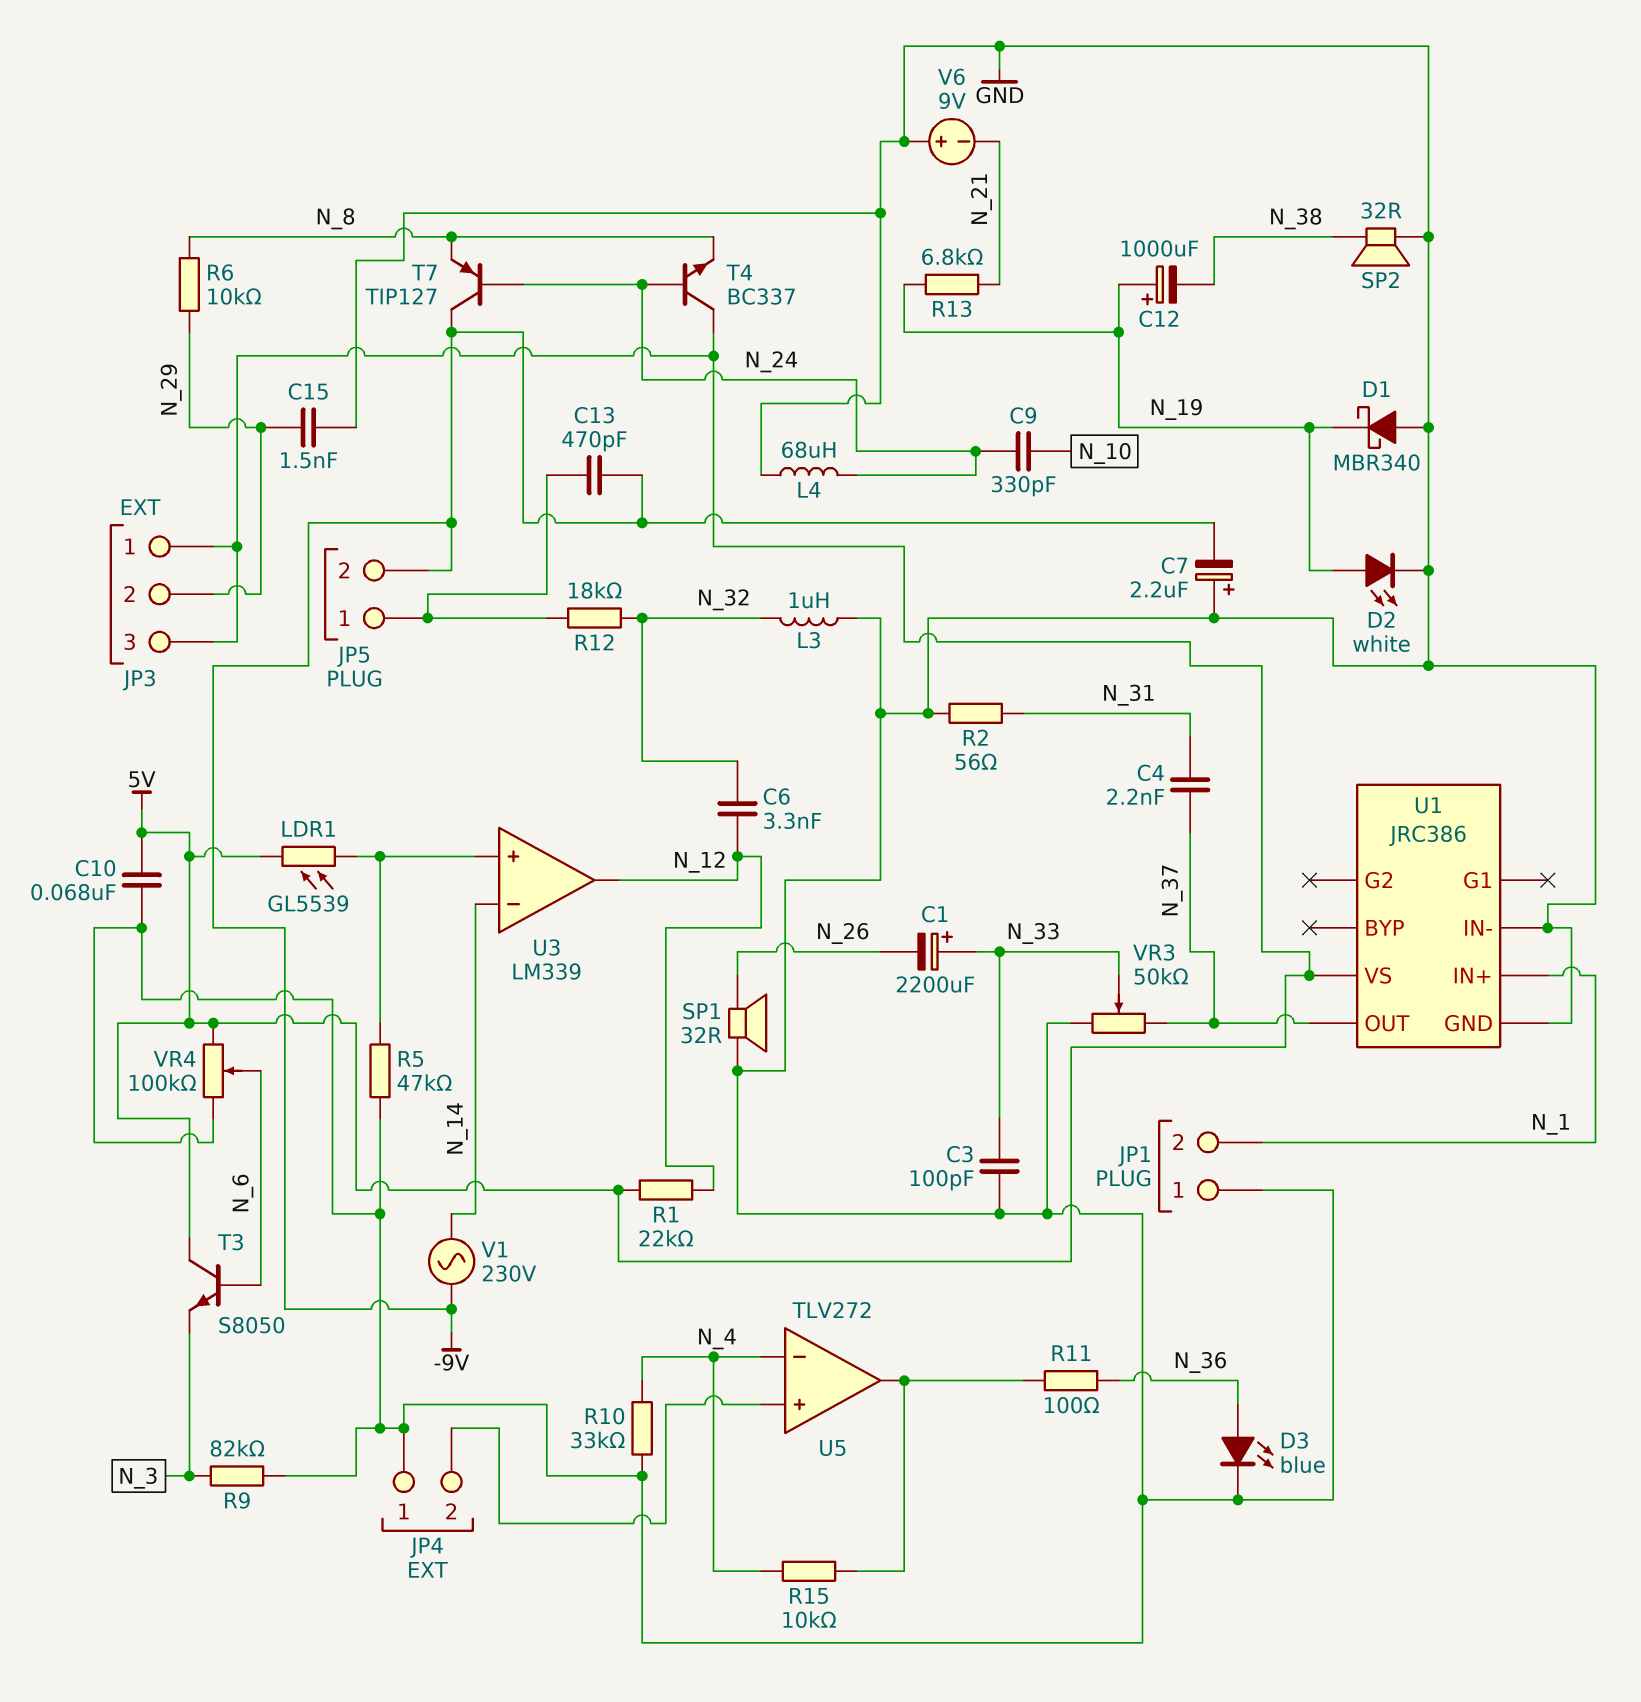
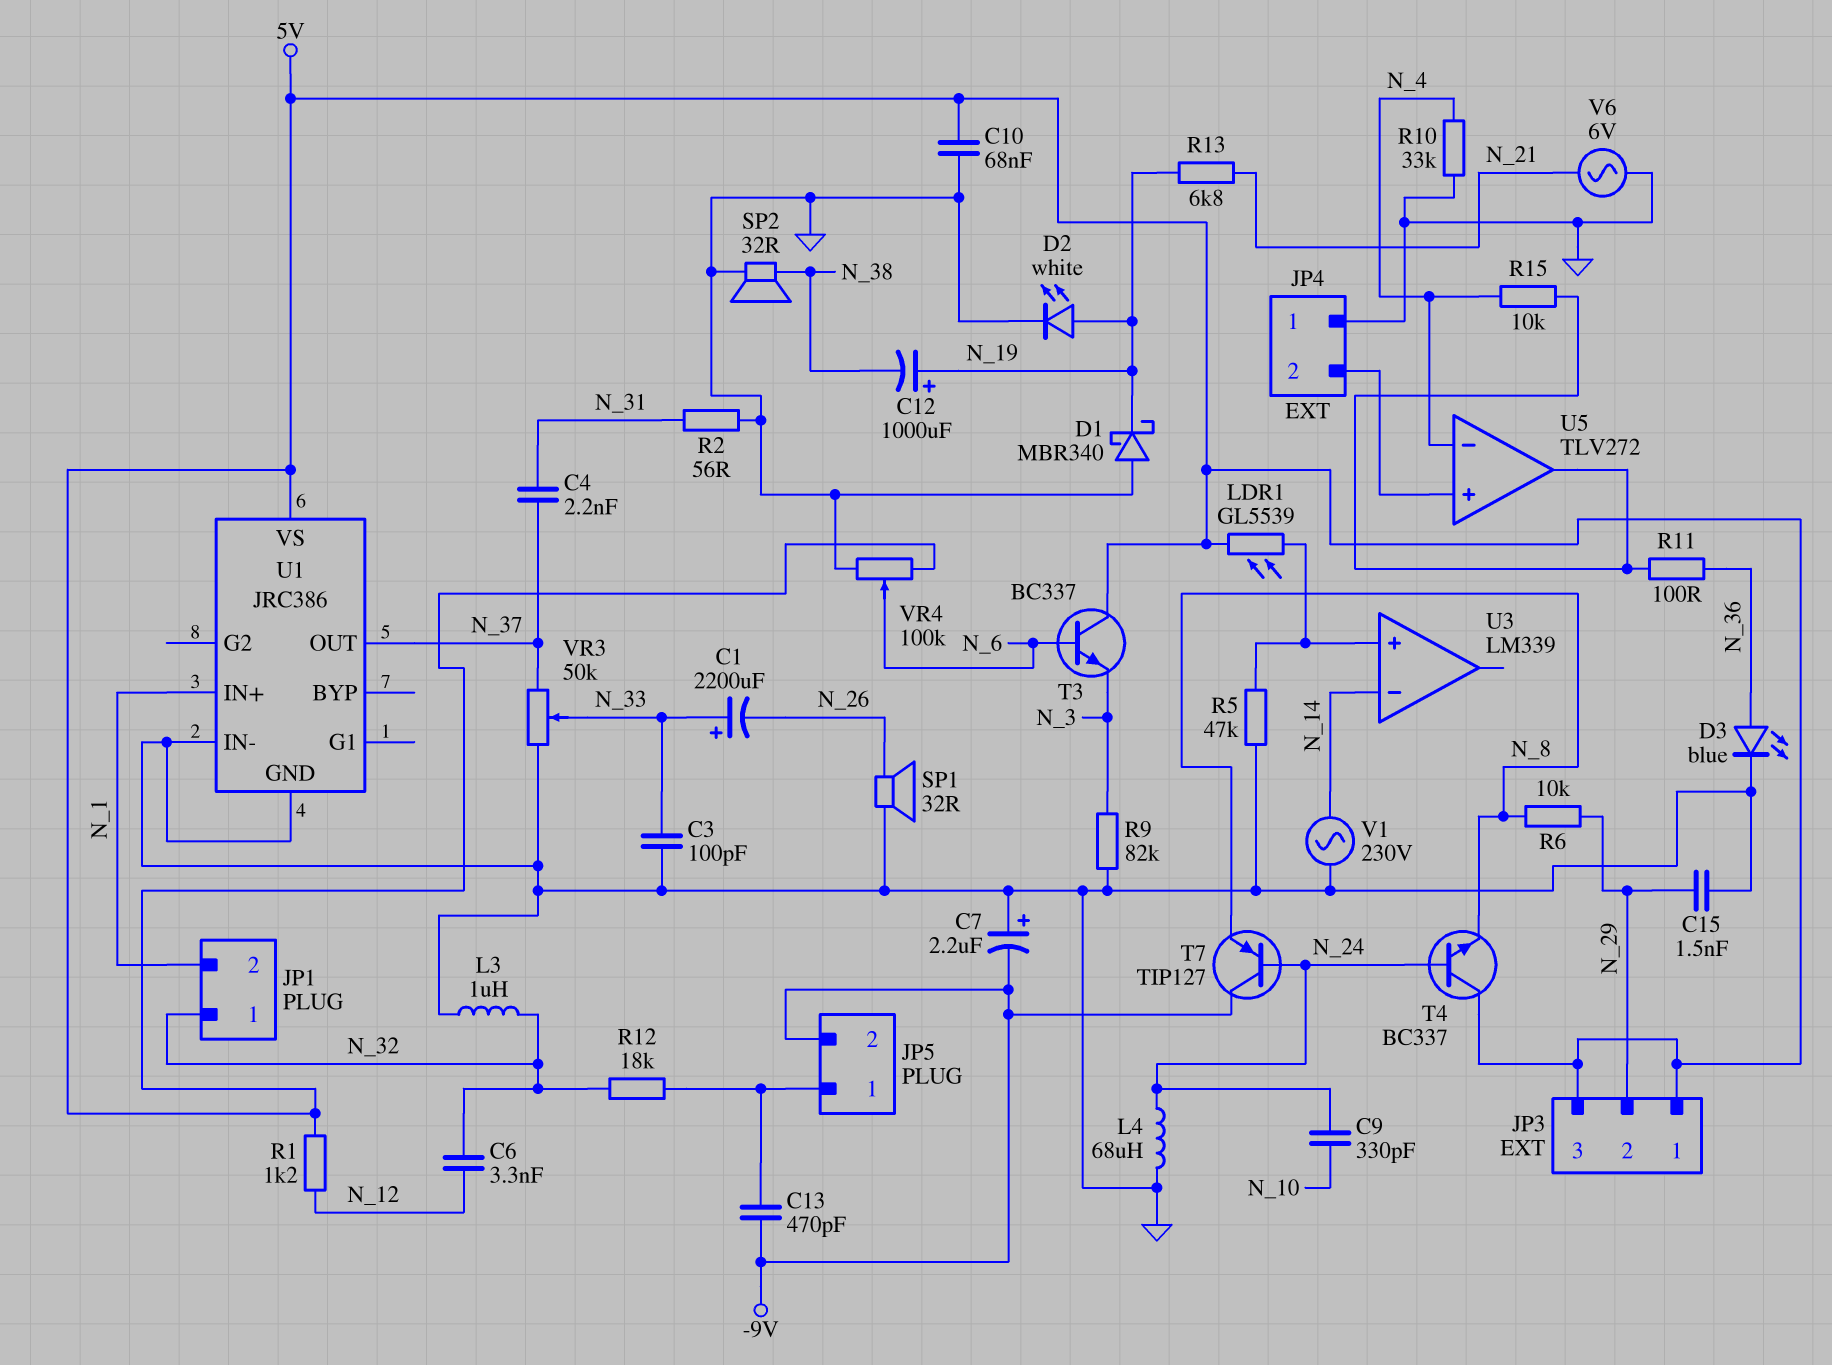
JP1 pin 1: GND -> N_32
R1: 22k (5V, N_12) -> 1.2k (5V, N_12)
T3: NPN S8050 (B N_6, C 5V, E N_3) -> NPN BC337 (B N_6, C 5V, E N_3)
U3 pin out: N_12 -> none
V1: AC 230V (-9V, N_14) -> AC 230V (GND, N_14)
V6: 9V (plus GND, minus N_21) -> AC 6V (GND, N_21)

